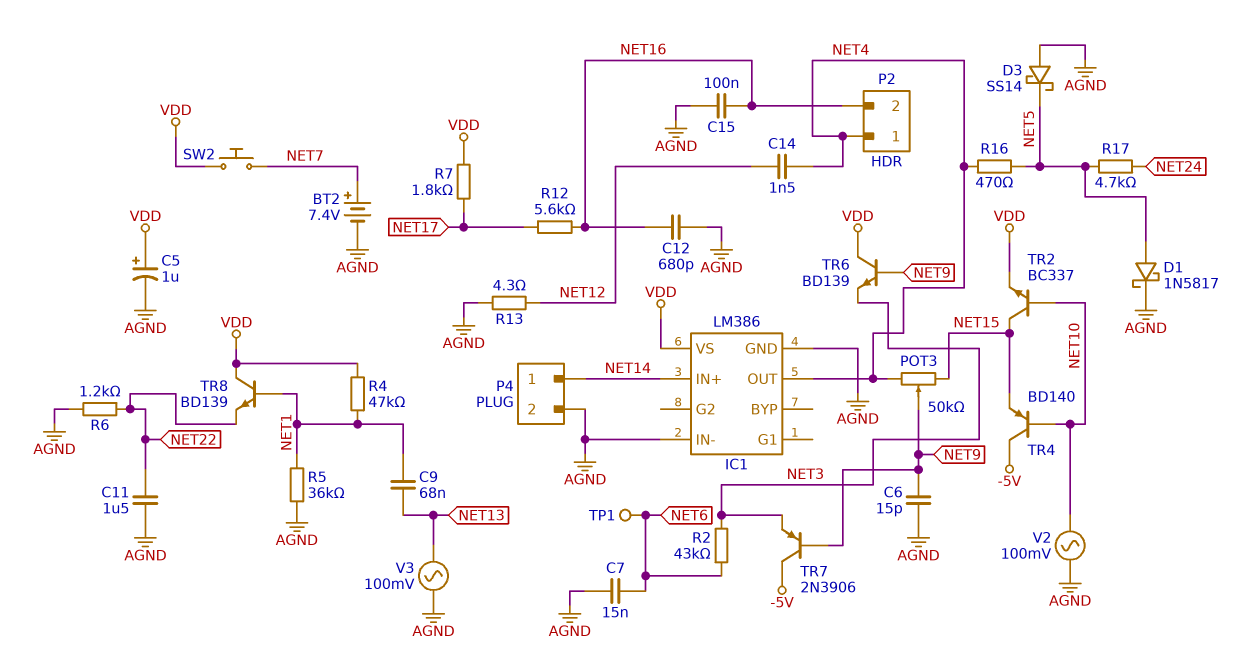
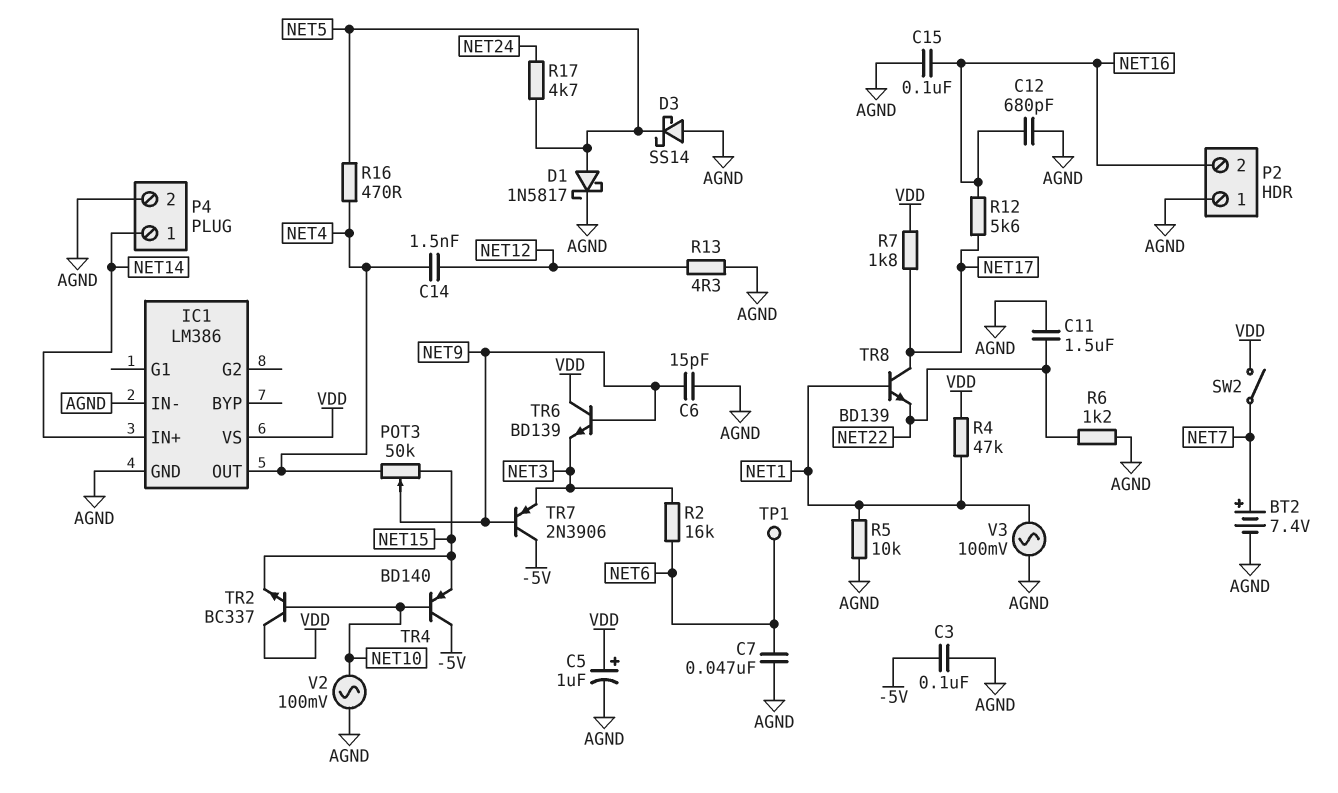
C3: none -> 100nF (-5V, AGND)
C7: 15nF (AGND, NET6) -> 47nF (AGND, NET6)
C9: 68nF (NET1, NET13) -> none
P2 pin 1: NET4 -> AGND
R2: 43k (NET3, NET6) -> 16k (NET3, NET6)
R5: 36k (AGND, NET1) -> 10k (AGND, NET1)
SW2: button (NET7, VDD) -> switch (NET7, VDD)
TR2: NPN BC337 (B NET10, C NET15, E VDD) -> NPN BC337 (B NET10, C VDD, E NET15)
TR8: NPN BD139 (B NET1, C VDD, E NET22) -> NPN BD139 (B NET1, C NET17, E NET22)
V3: AC 100mV (AGND, NET13) -> AC 100mV (AGND, NET1)

